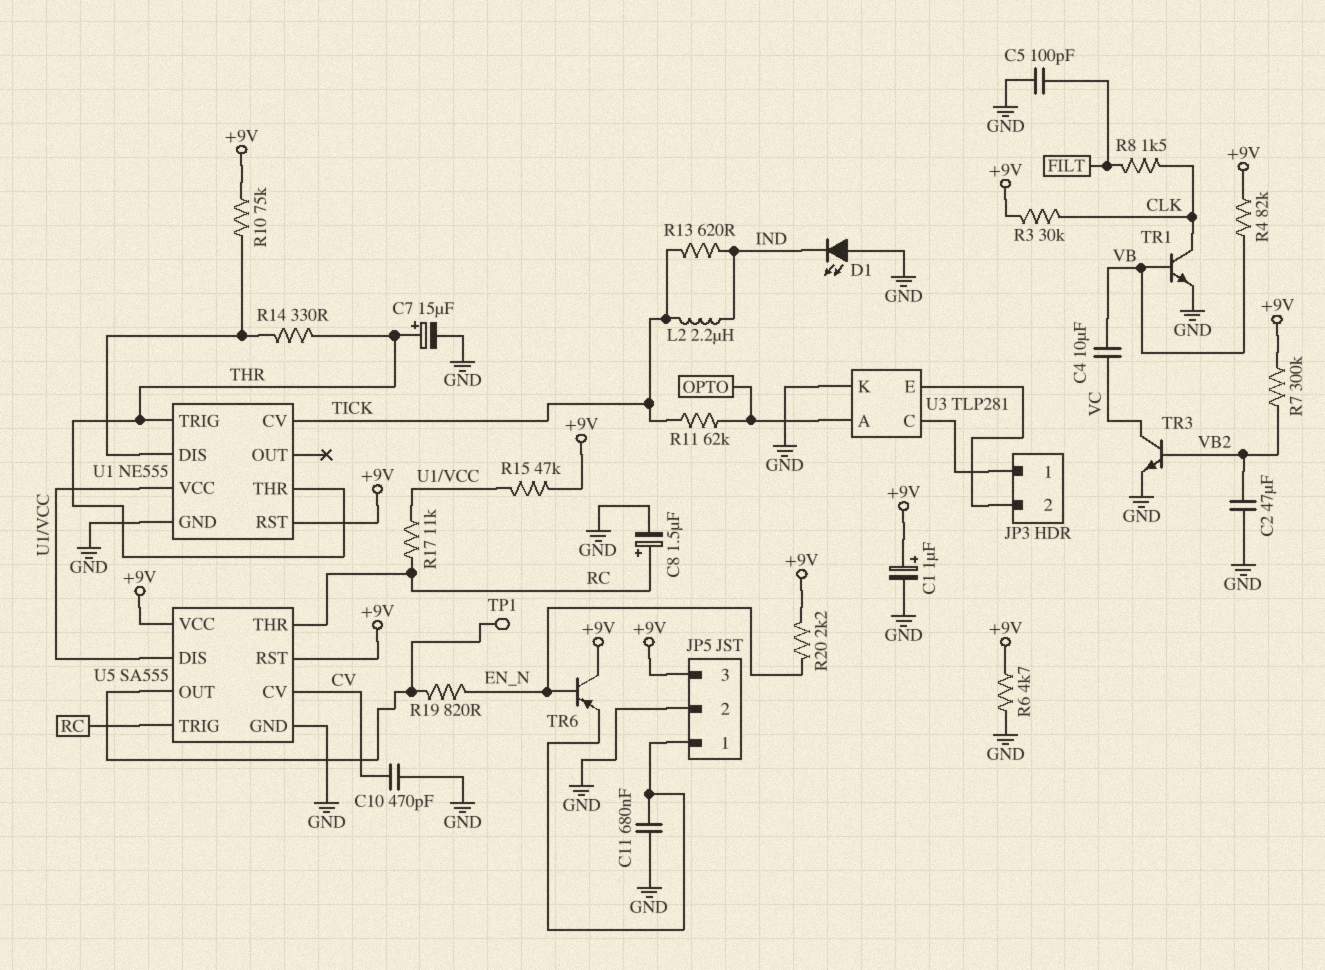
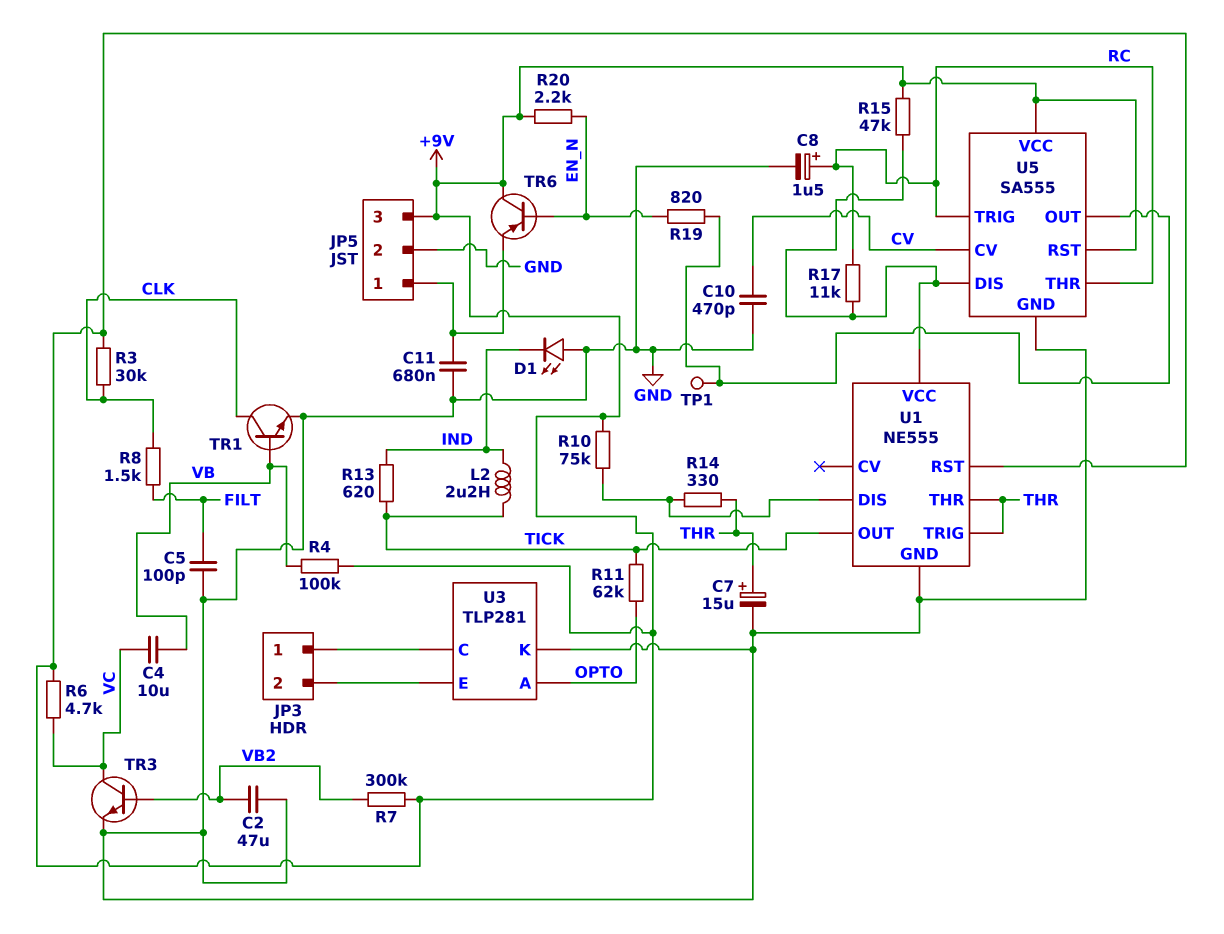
C1: 1uF (plus +9V, minus GND) -> none
R4: 82k (+9V, VB) -> 100k (+9V, VB)
R6: 4.7k (+9V, GND) -> 4.7k (+9V, VC)
U1 pin CV: TICK -> none
U1 pin OUT: none -> TICK

